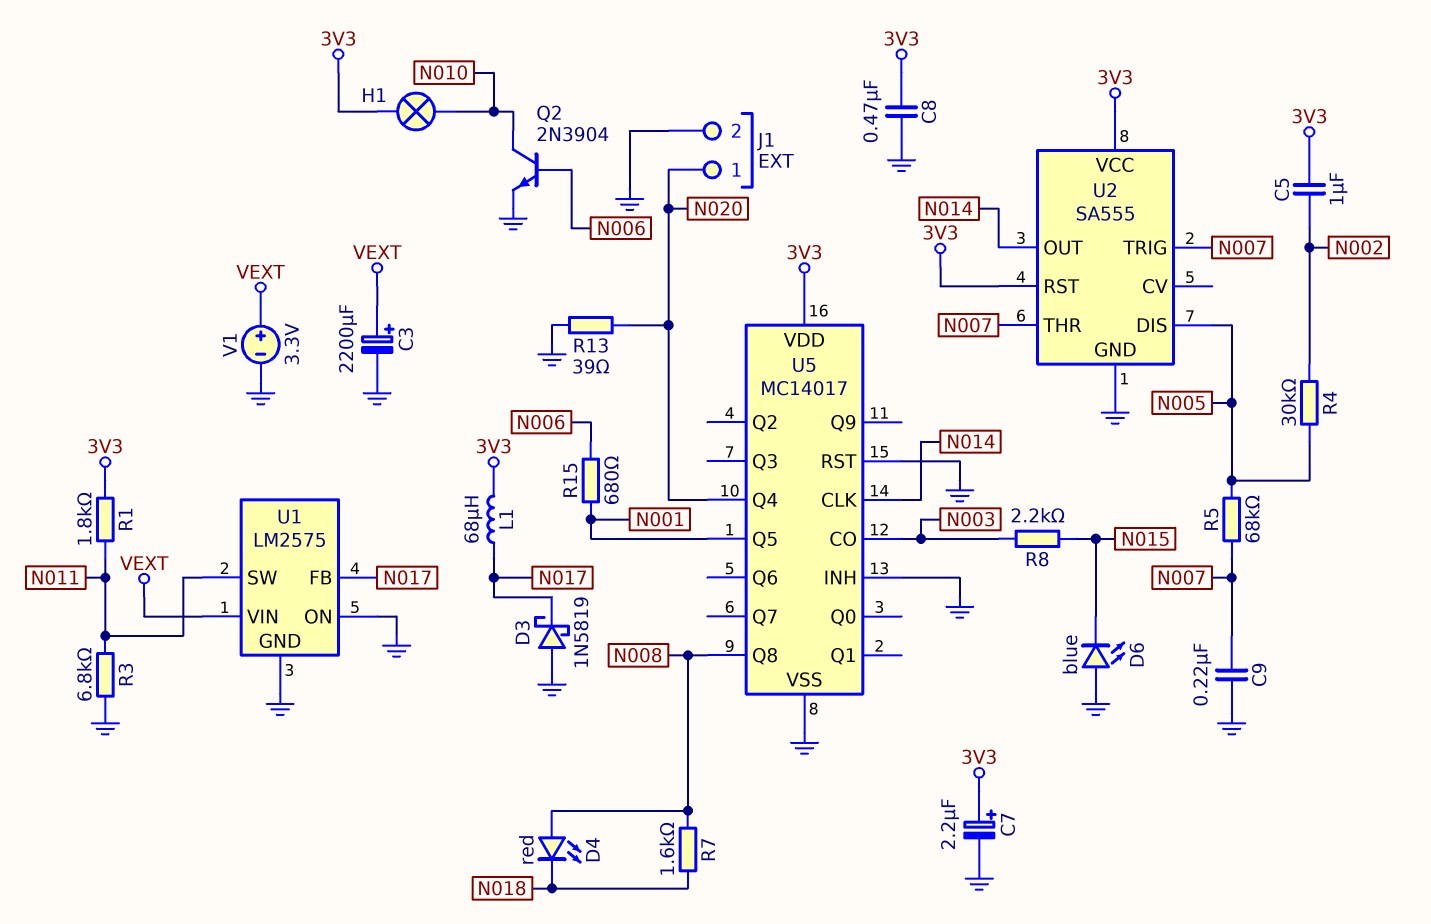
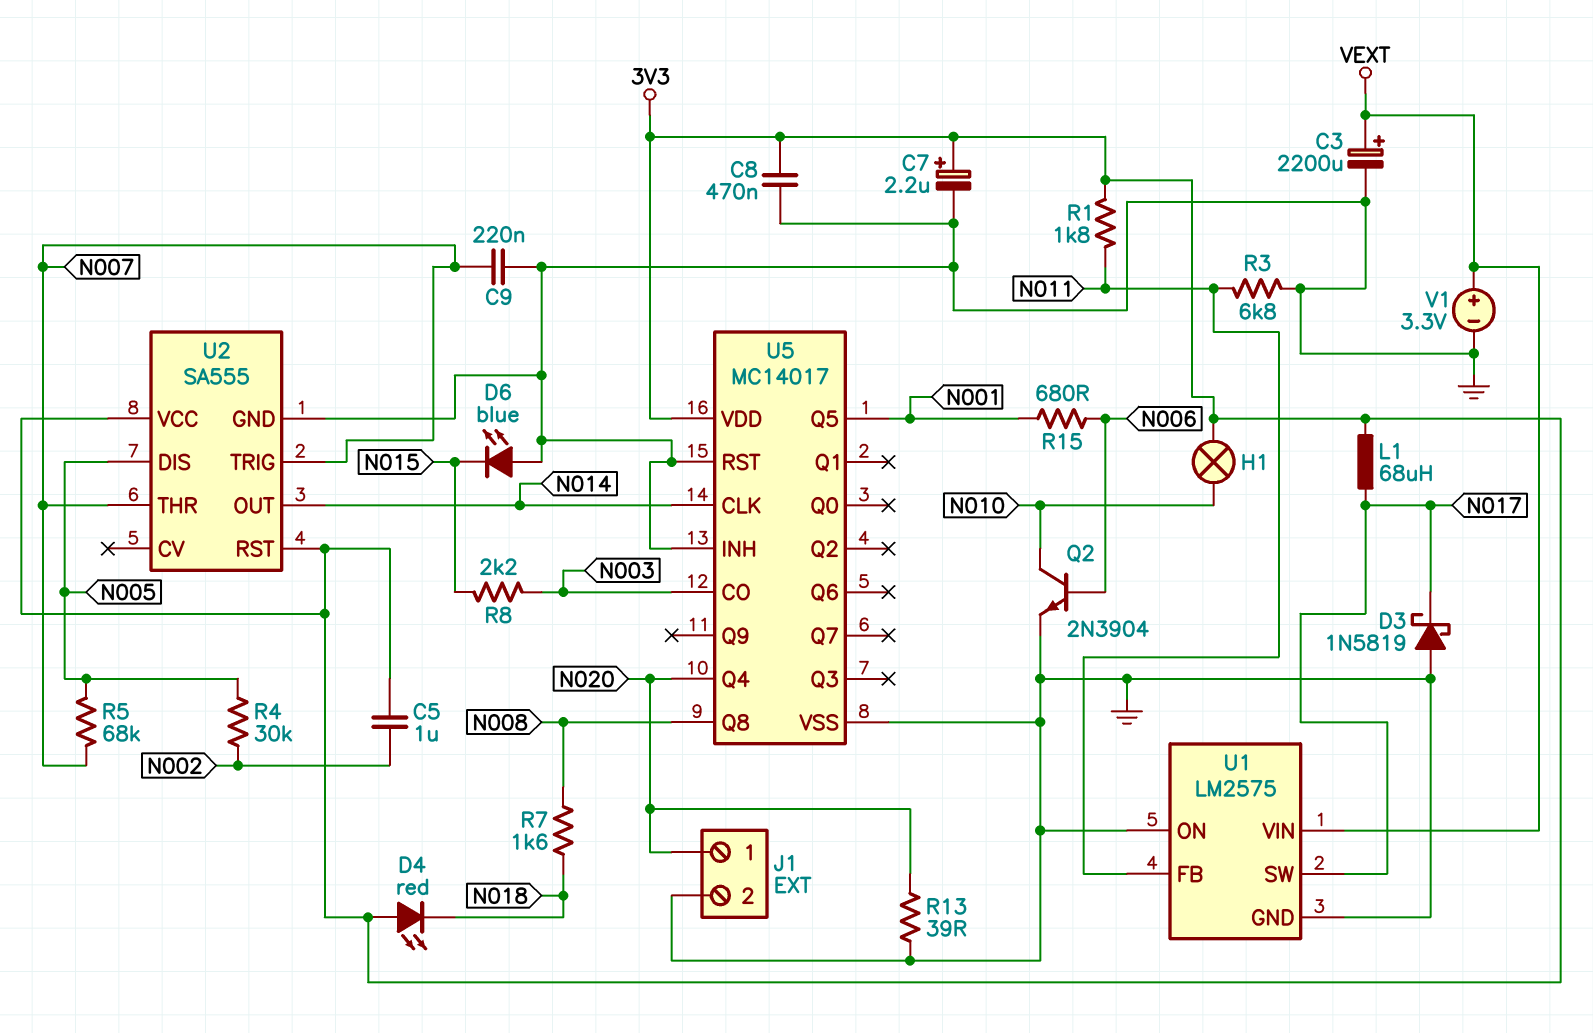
D4: LED red (A N008, K N018) -> LED red (A 3V3, K N018)
U1 pin FB: N017 -> N011
U1 pin SW: N011 -> N017

